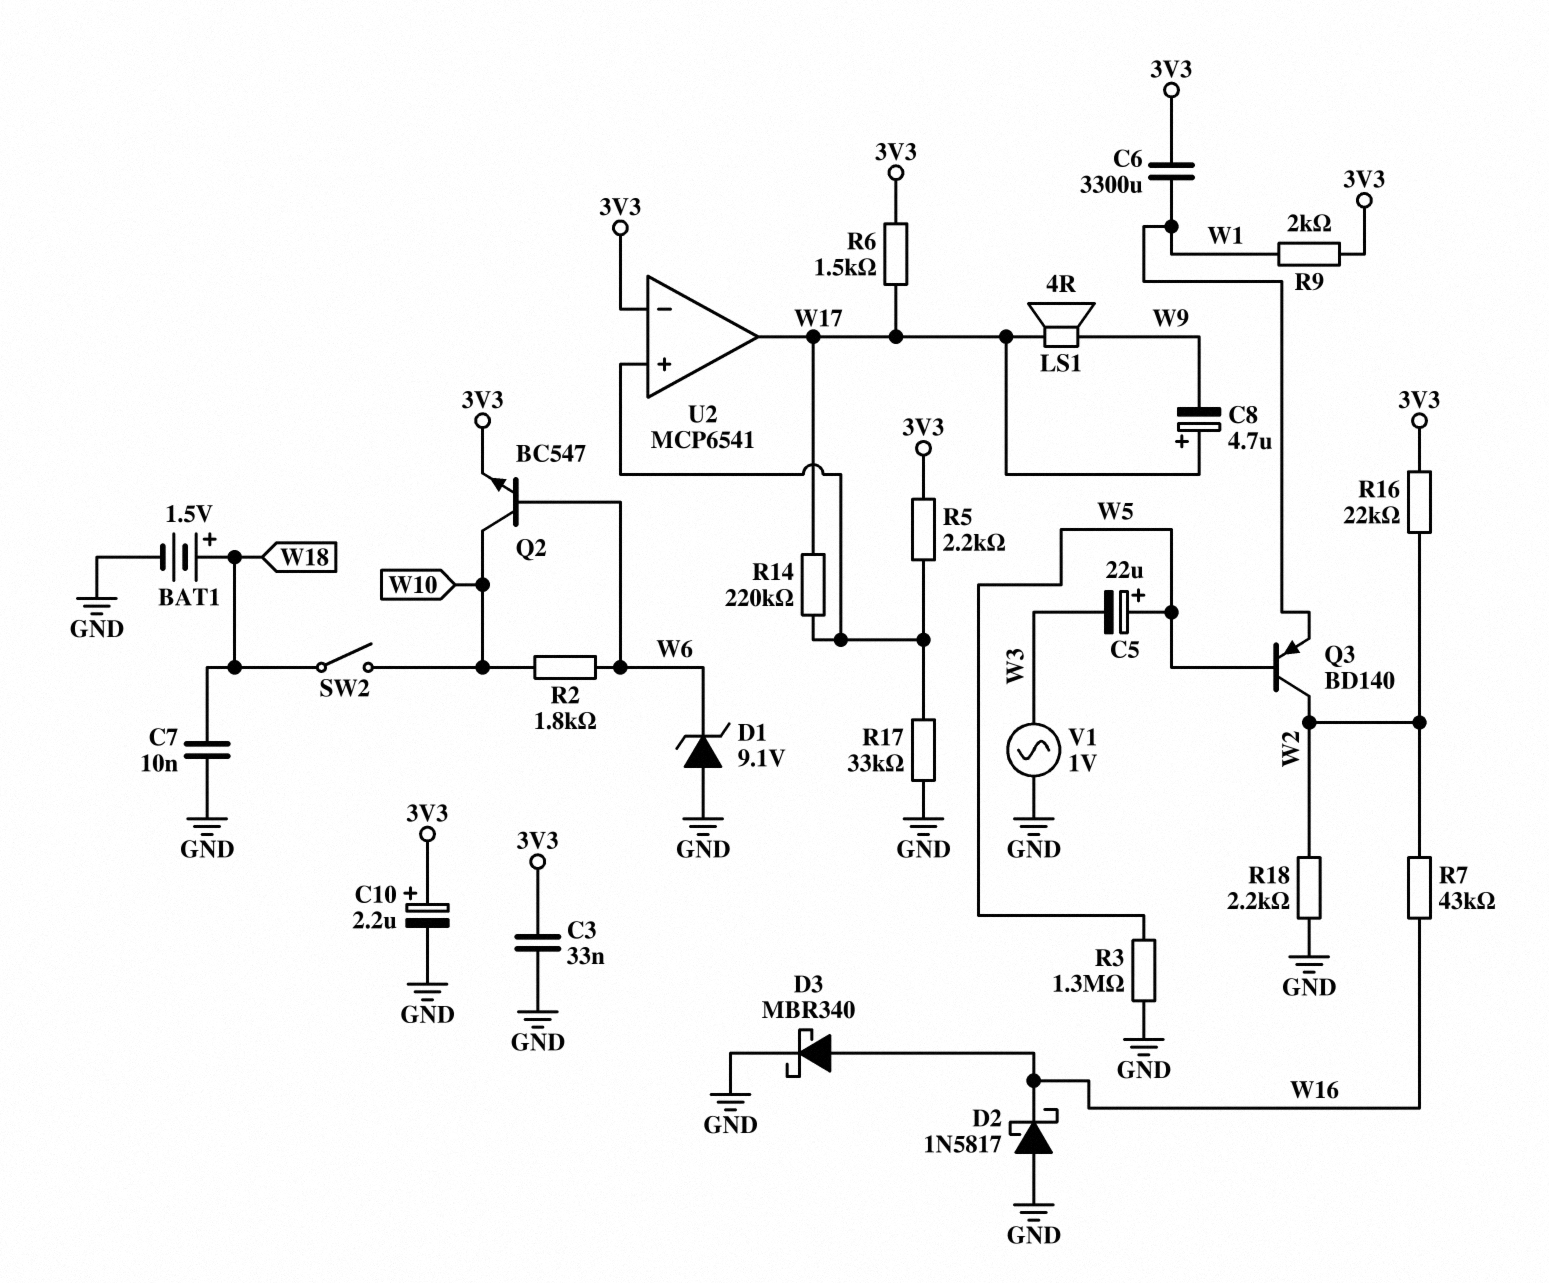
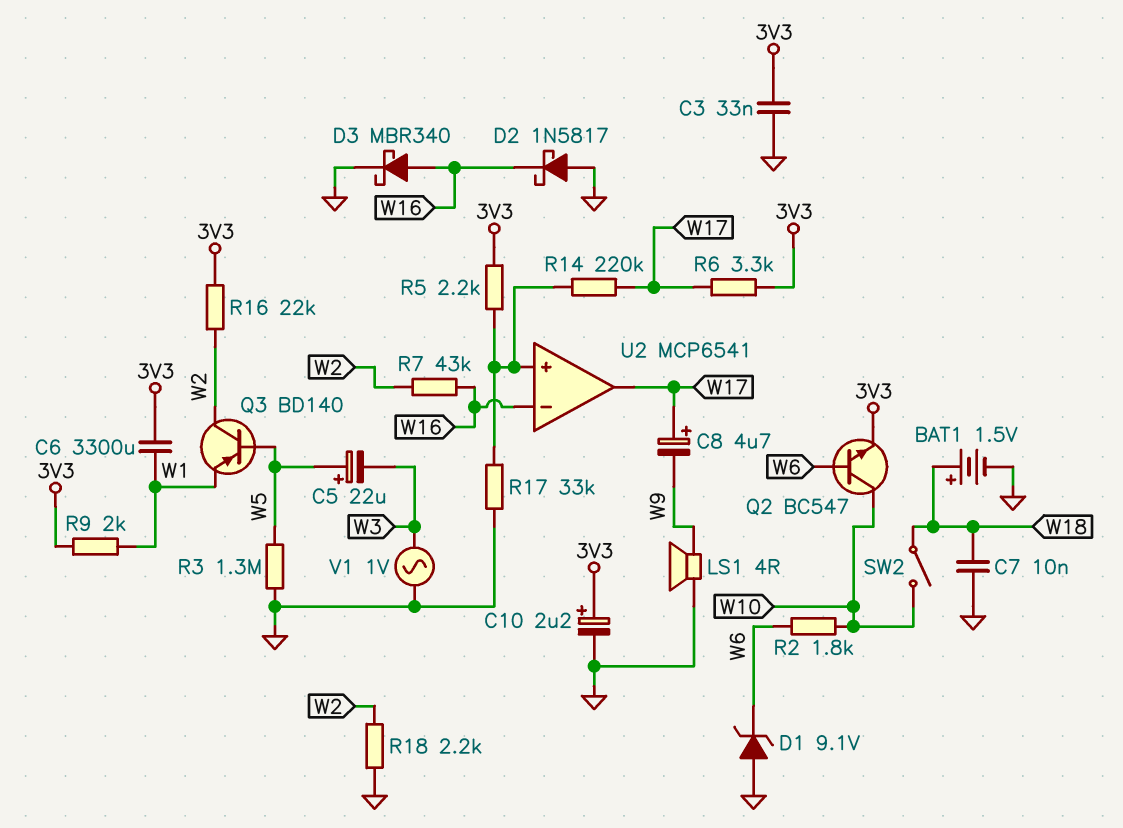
LS1: speaker 4R (W9, W17) -> speaker 4R (GND, W9)
R6: 1.5k (3V3, W17) -> 3.3k (3V3, W17)
U2 pin in-: 3V3 -> W16

